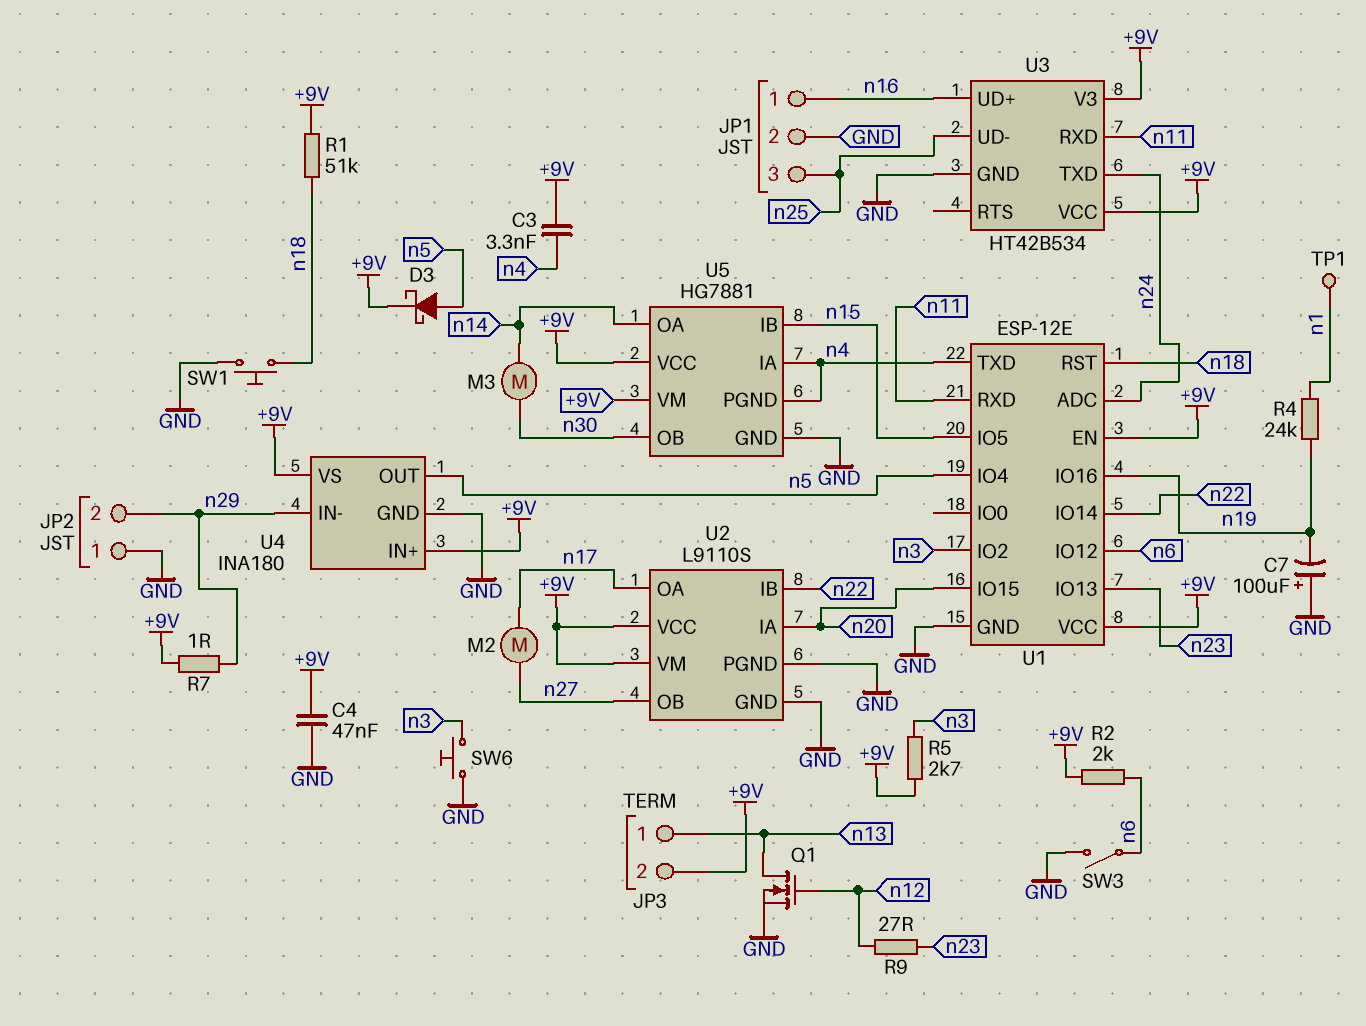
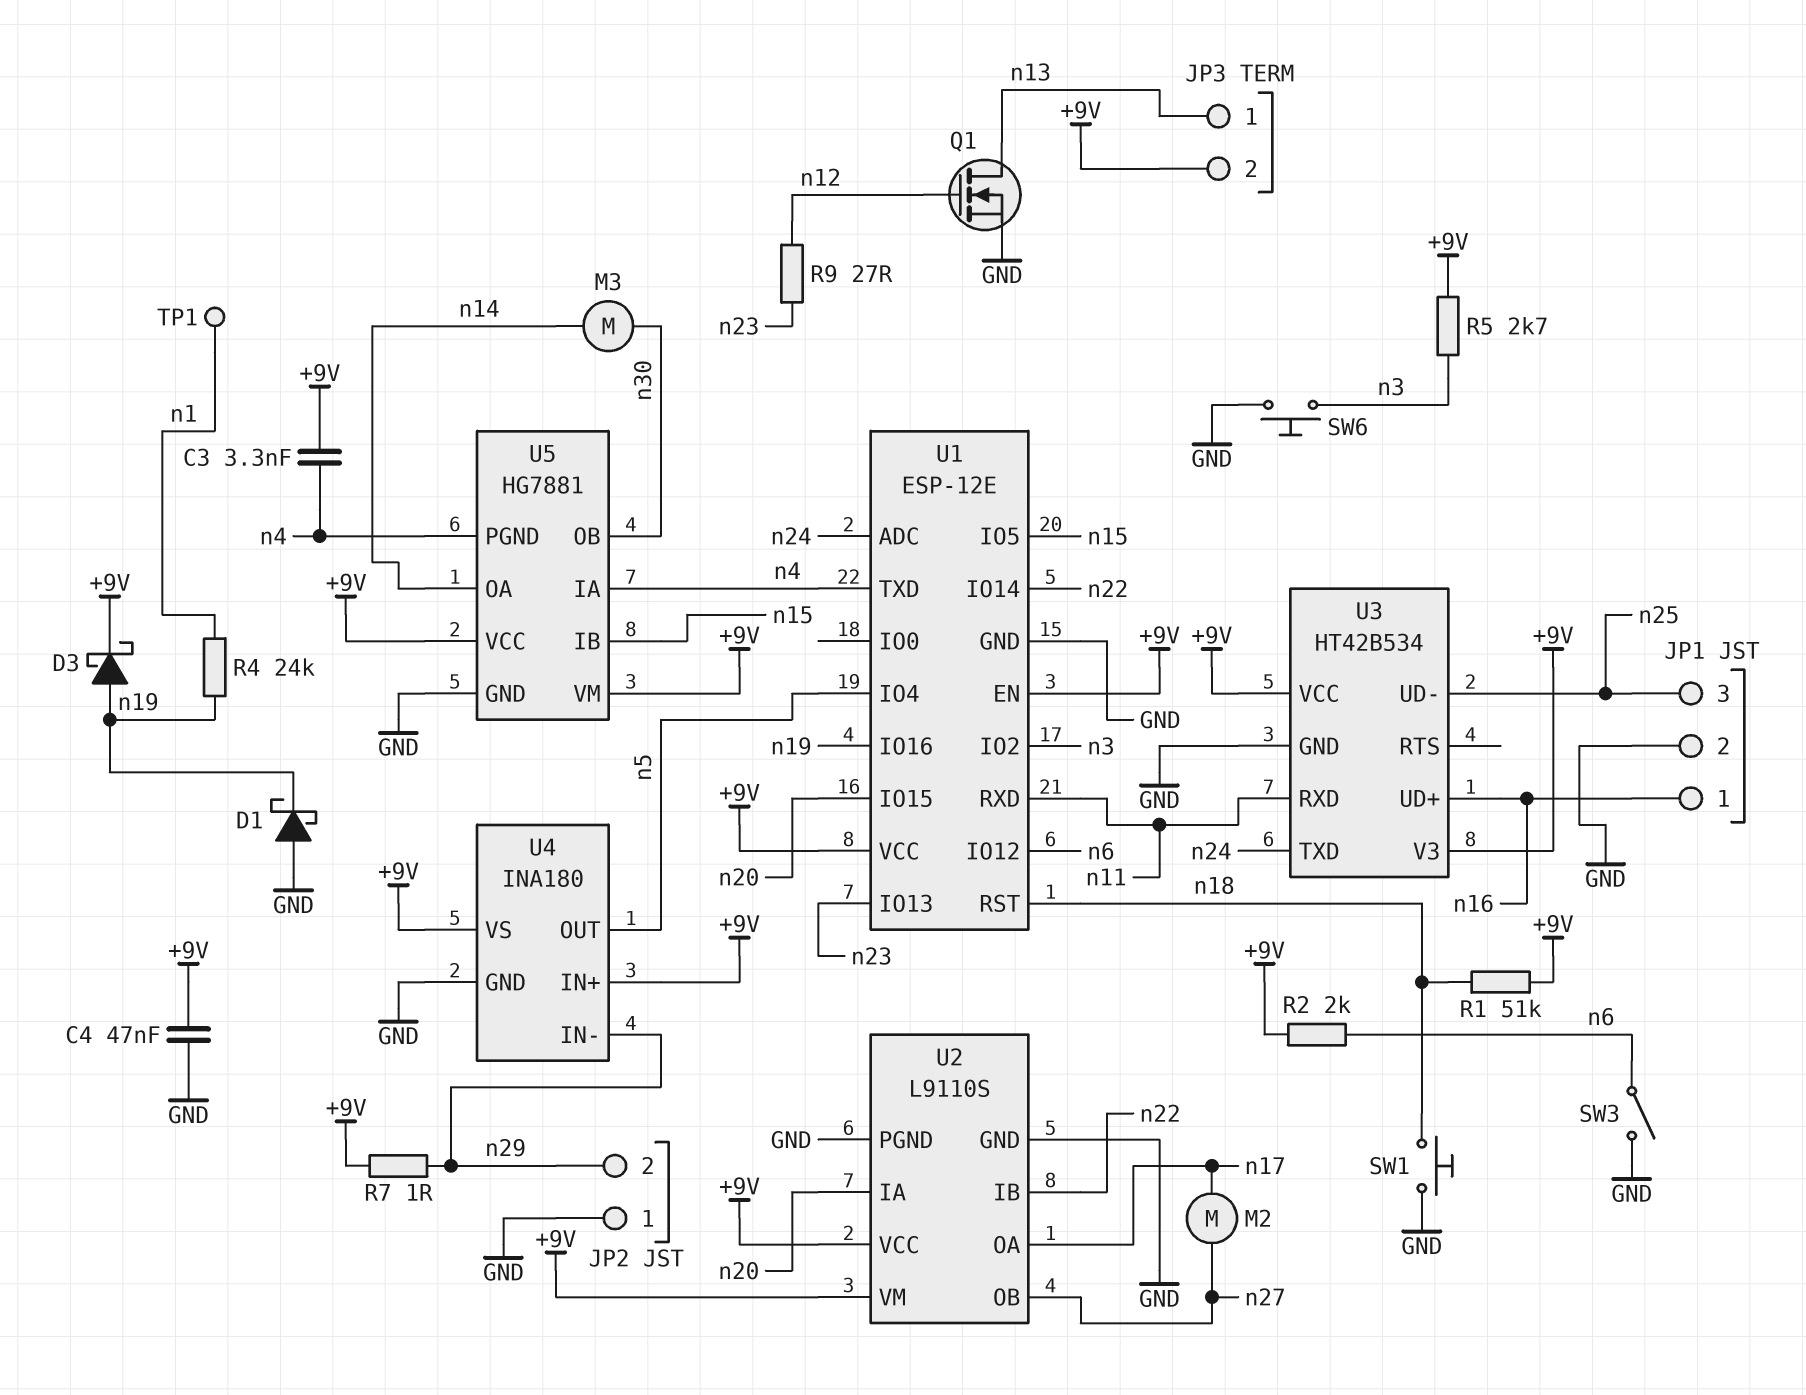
C7: 100uF (plus GND, minus n19) -> none
D1: none -> schottky (A GND, K n19)
D3: schottky (A n5, K +9V) -> schottky (A n19, K +9V)

